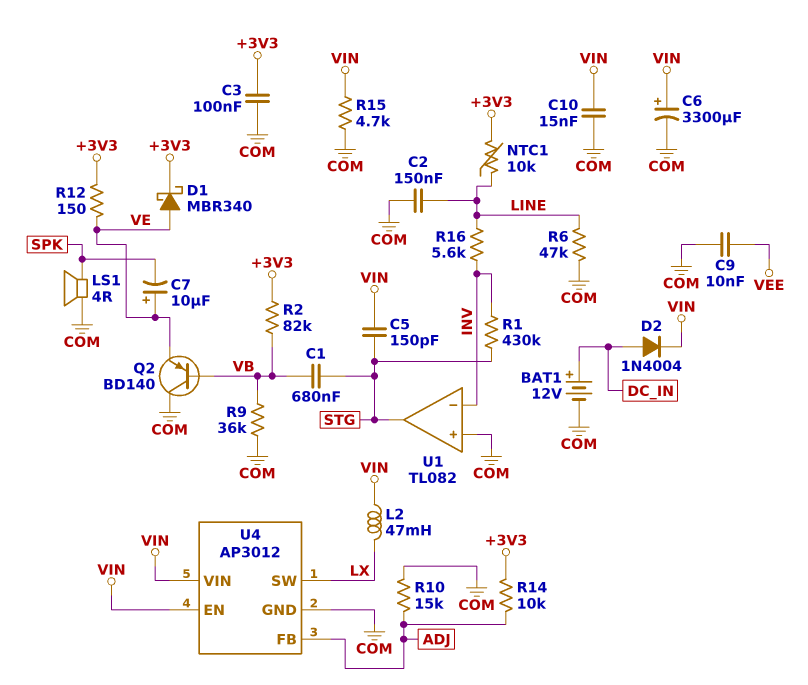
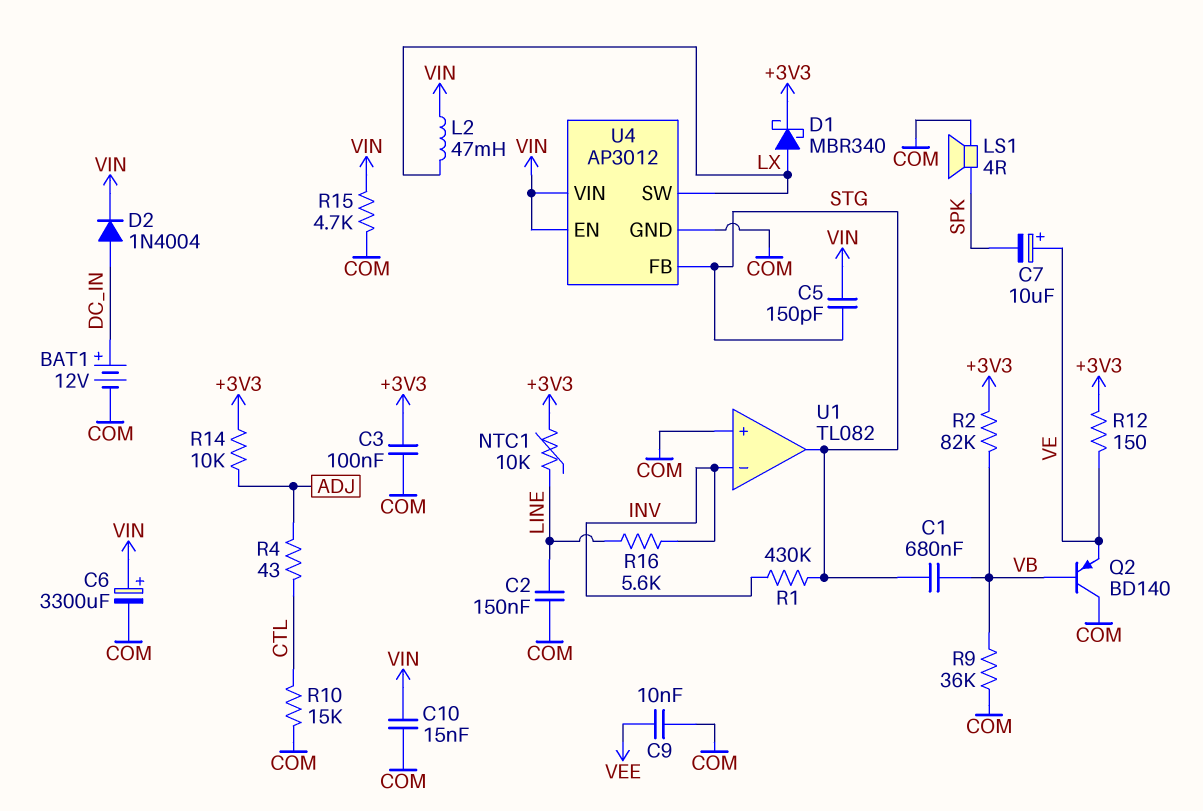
D1: schottky MBR340 (A VE, K +3V3) -> schottky MBR340 (A LX, K +3V3)
R4: none -> 43 (ADJ, CTL)
R6: 47k (COM, LINE) -> none
R10: 15k (ADJ, COM) -> 15k (COM, CTL)
U4 pin FB: ADJ -> STG

